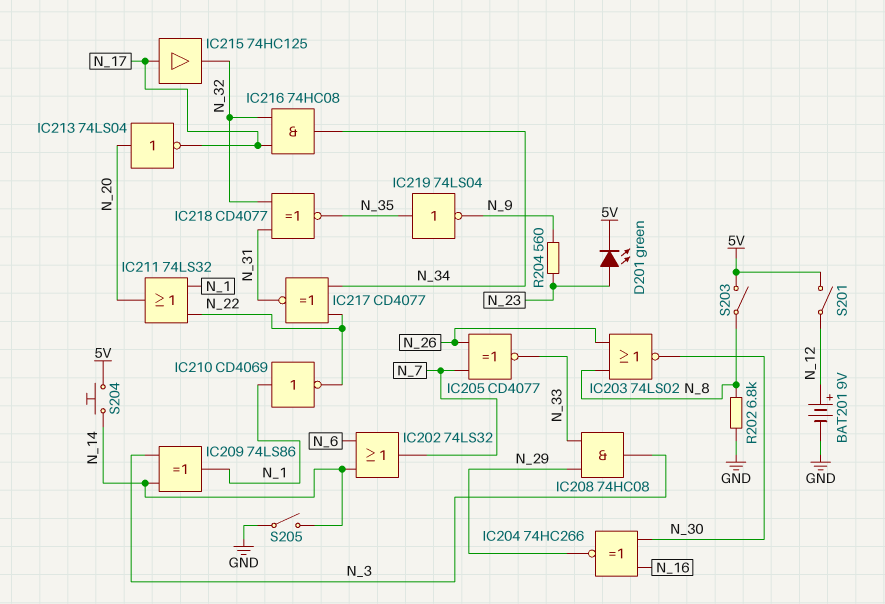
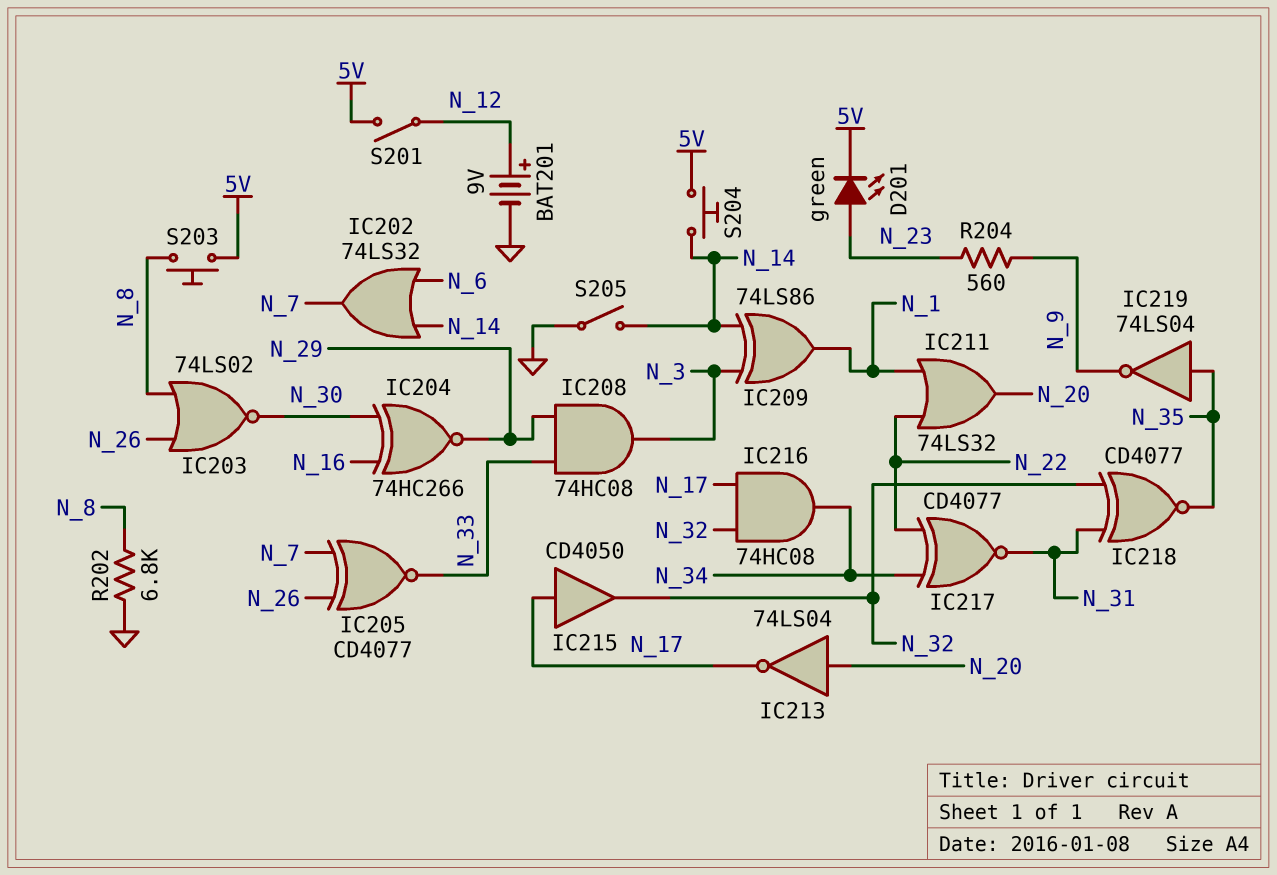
IC210: NOT CD4069 (in N_1, out N_22) -> none
IC215: buffer 74HC125 (in N_17, out N_32) -> buffer CD4050 (in N_17, out N_32)
S203: switch (5V, N_8) -> button (5V, N_8)

